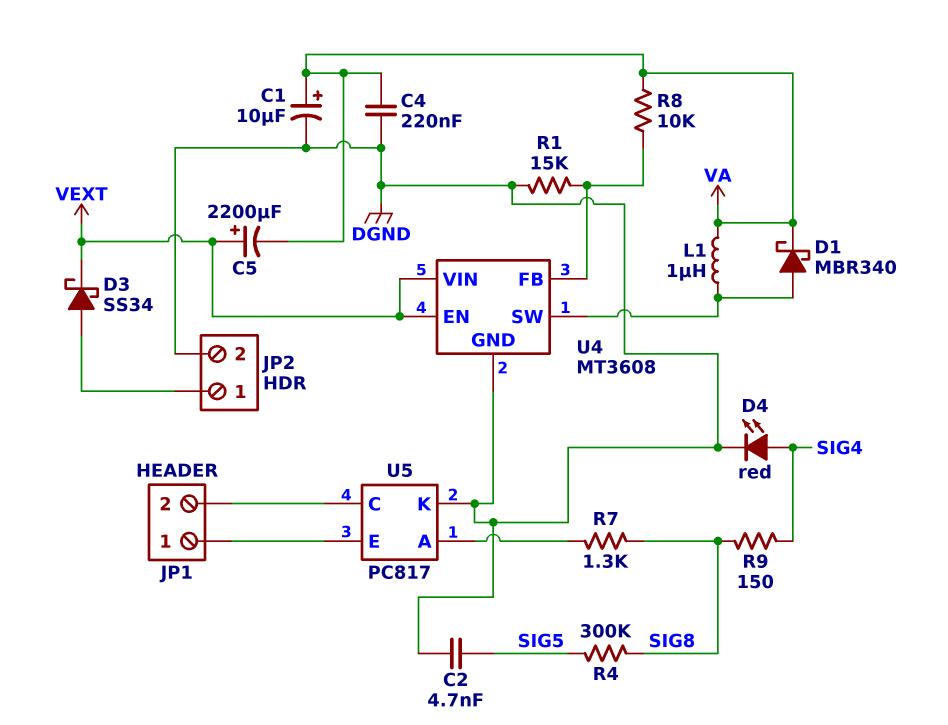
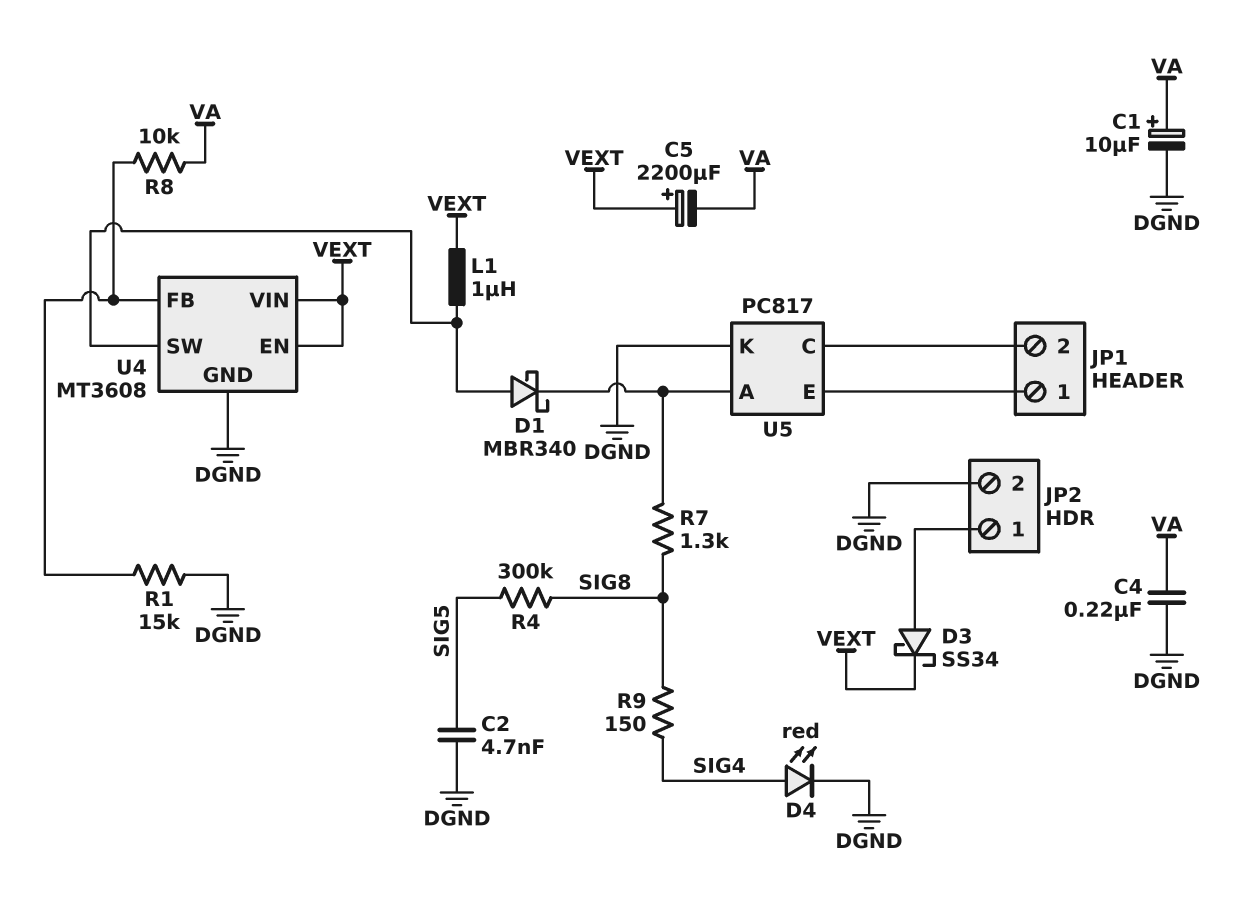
D1: schottky MBR340 (A U4/SW, K VA) -> schottky MBR340 (A U4/SW, K U5/A)
L1: 1uH (U4/SW, VA) -> 1uH (U4/SW, VEXT)

